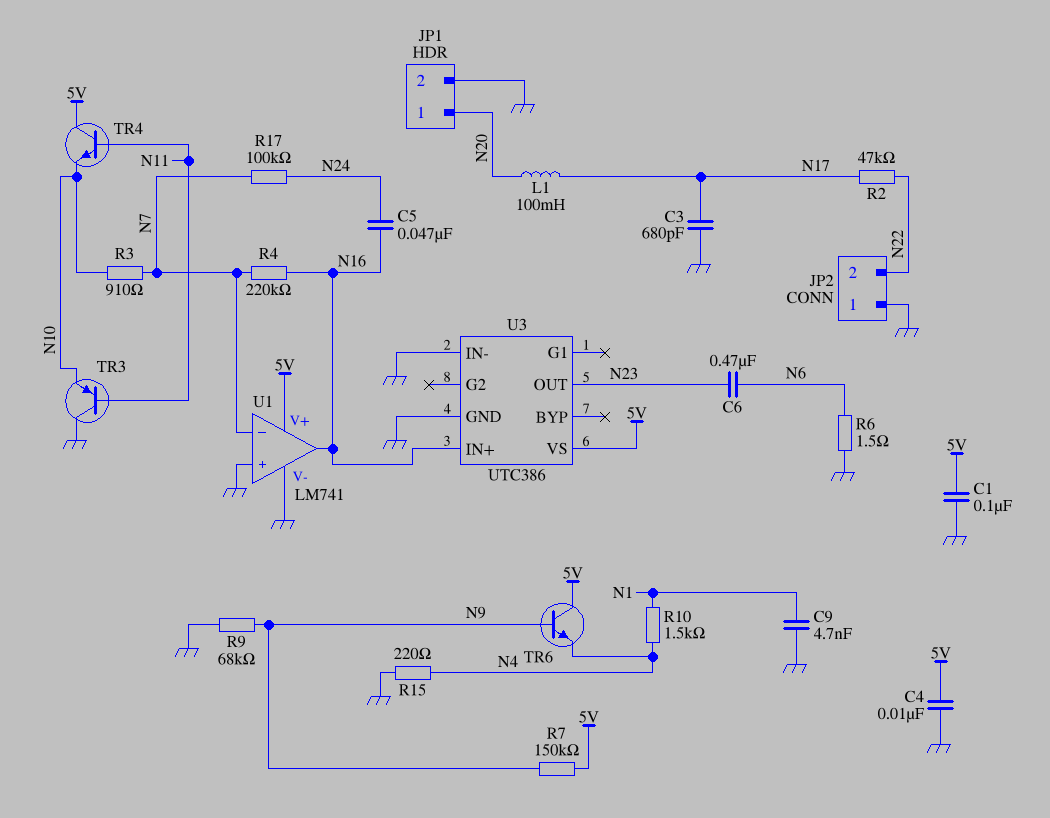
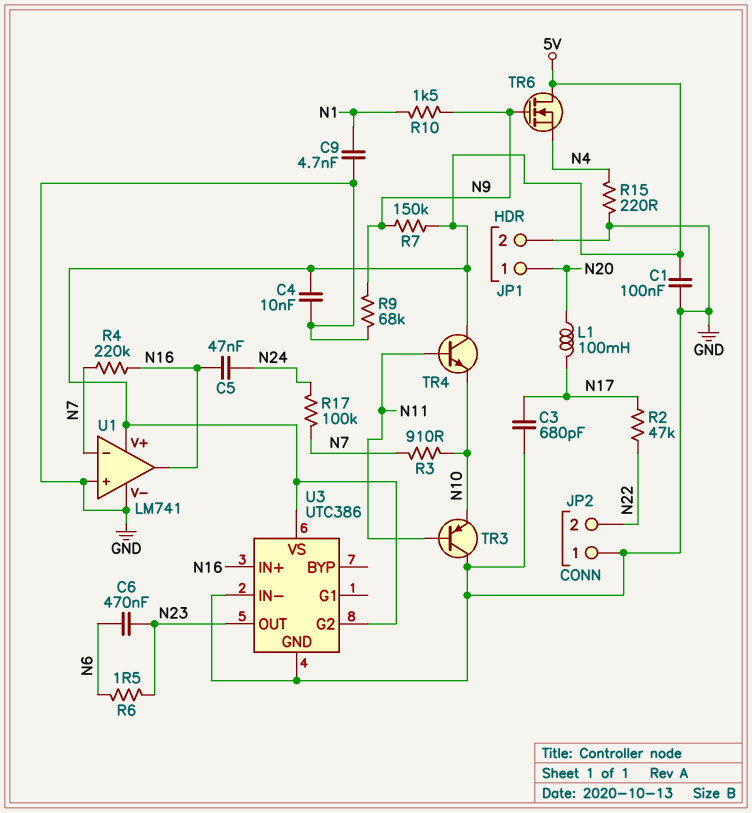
R6: 1.5 (GND, N6) -> 1.5 (N6, N23)
R10: 1.5k (N1, N4) -> 1.5k (N1, N9)
TR6: NPN (B N9, C 5V, E N4) -> NMOS (G N9, D 5V, S N4)
U3 pin G2: none -> 5V

